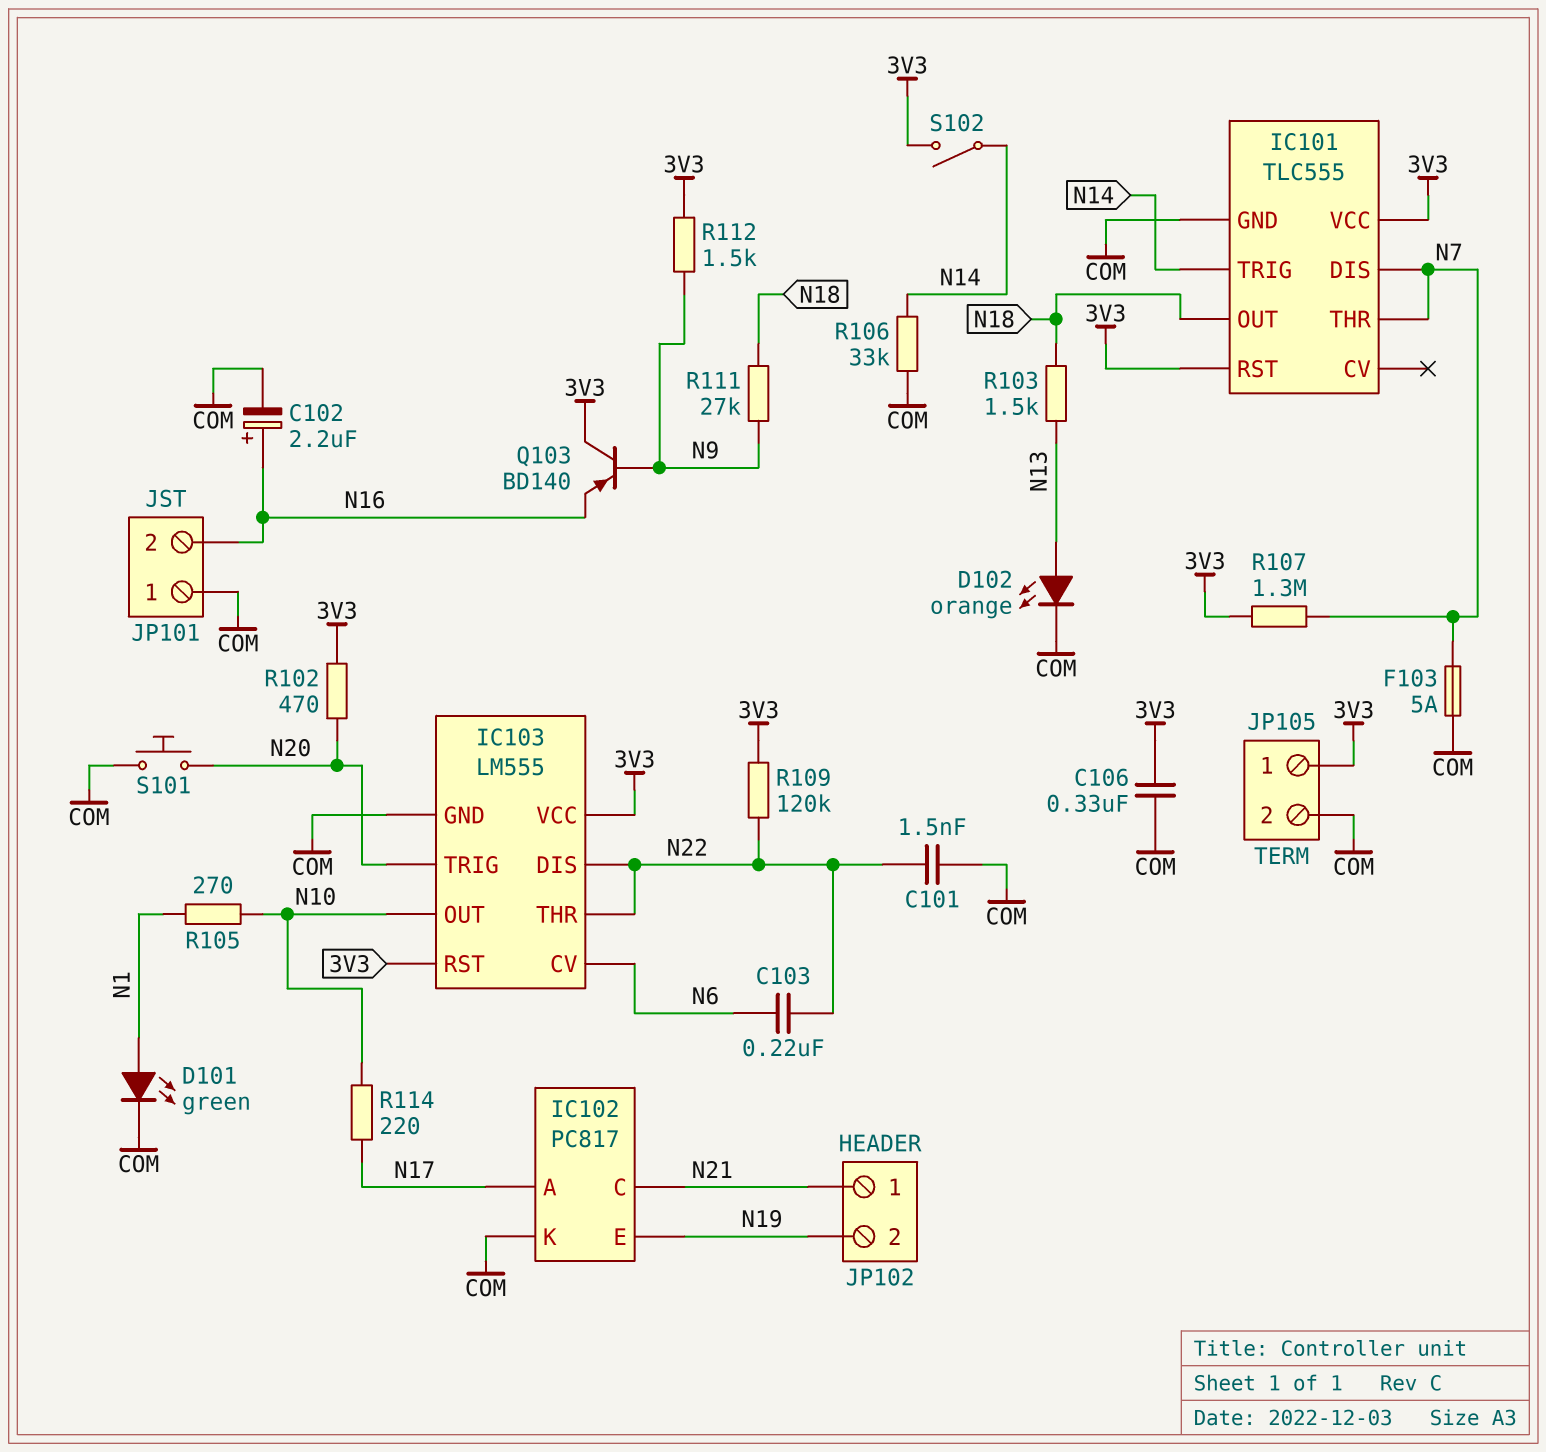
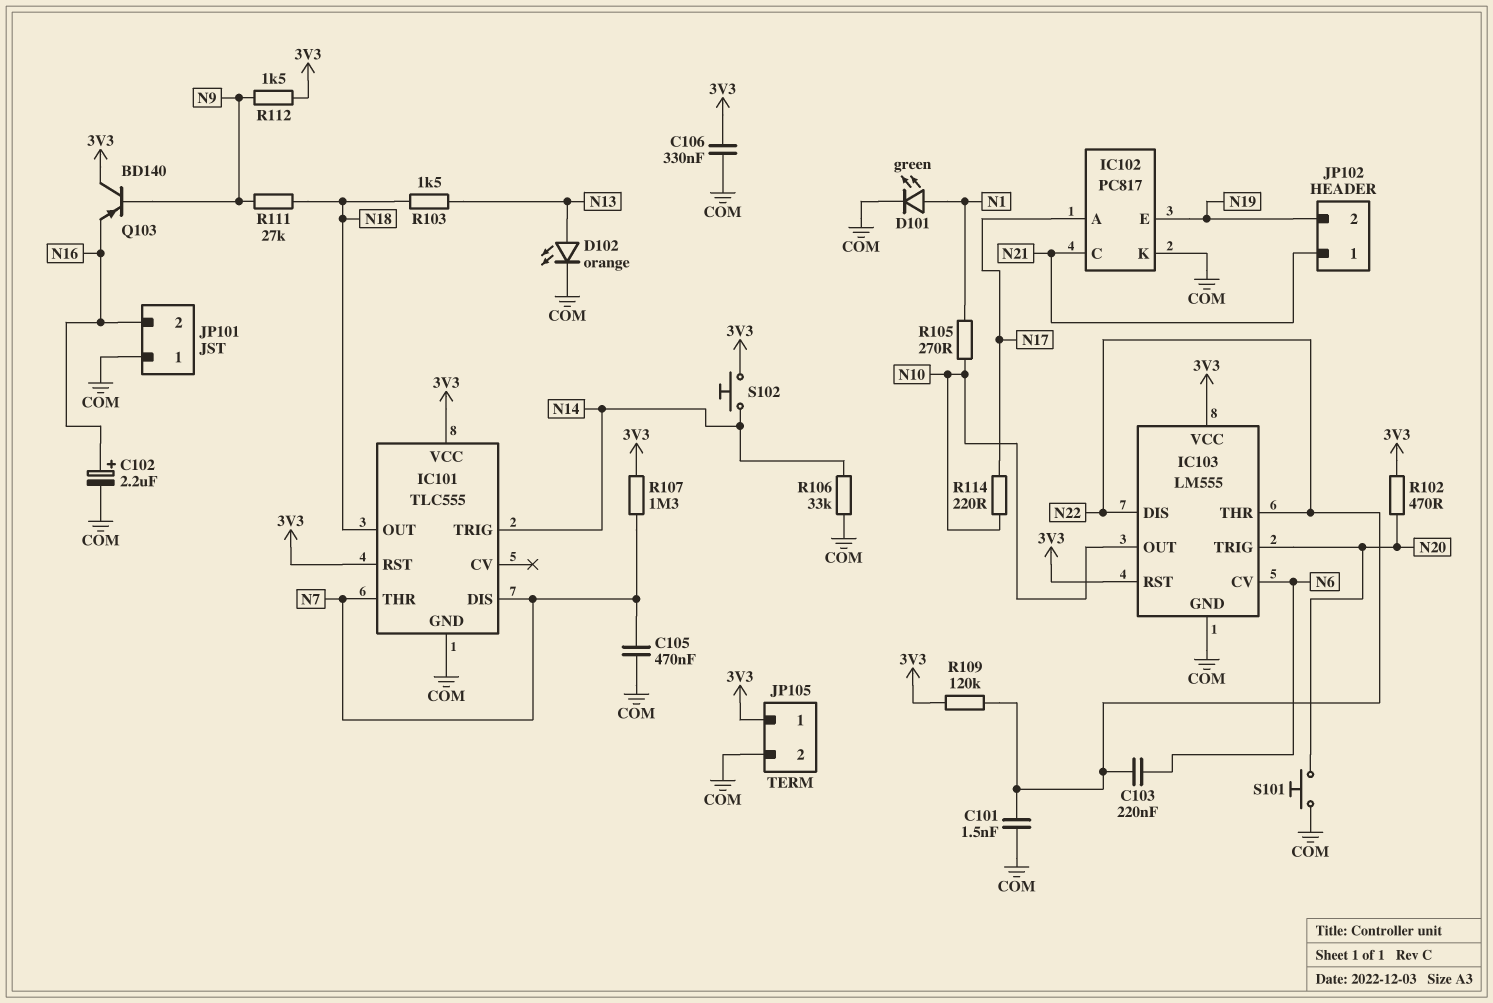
C105: none -> 470nF (COM, N7)
F103: 5A (COM, N7) -> none
S102: switch (3V3, N14) -> button (3V3, N14)

